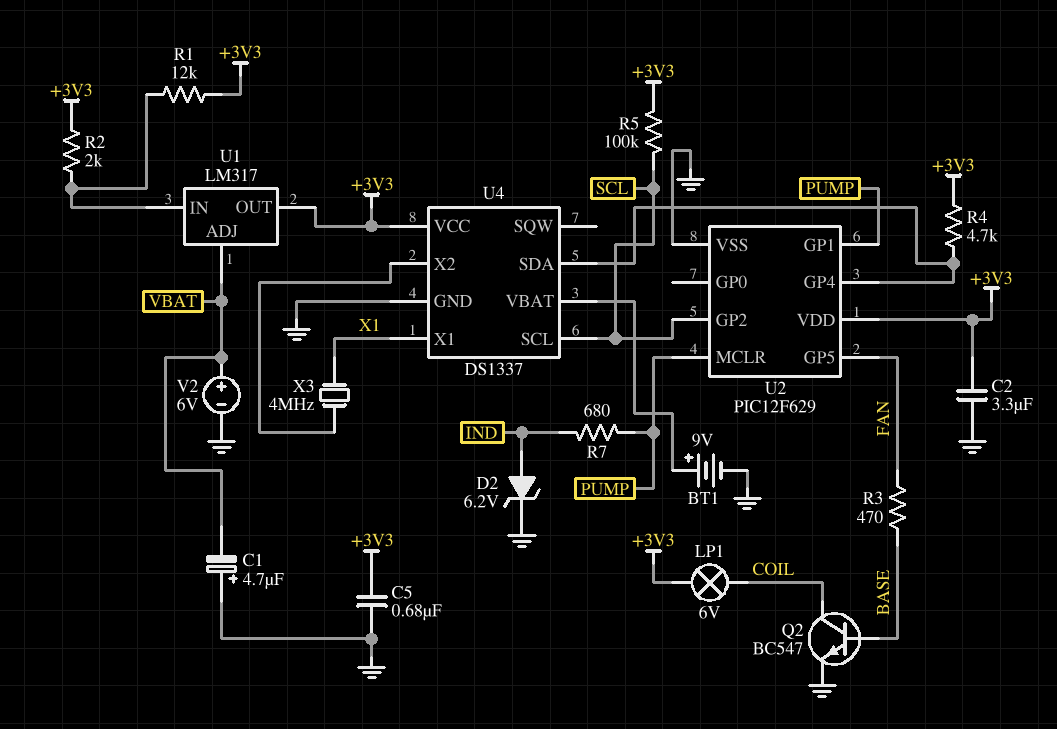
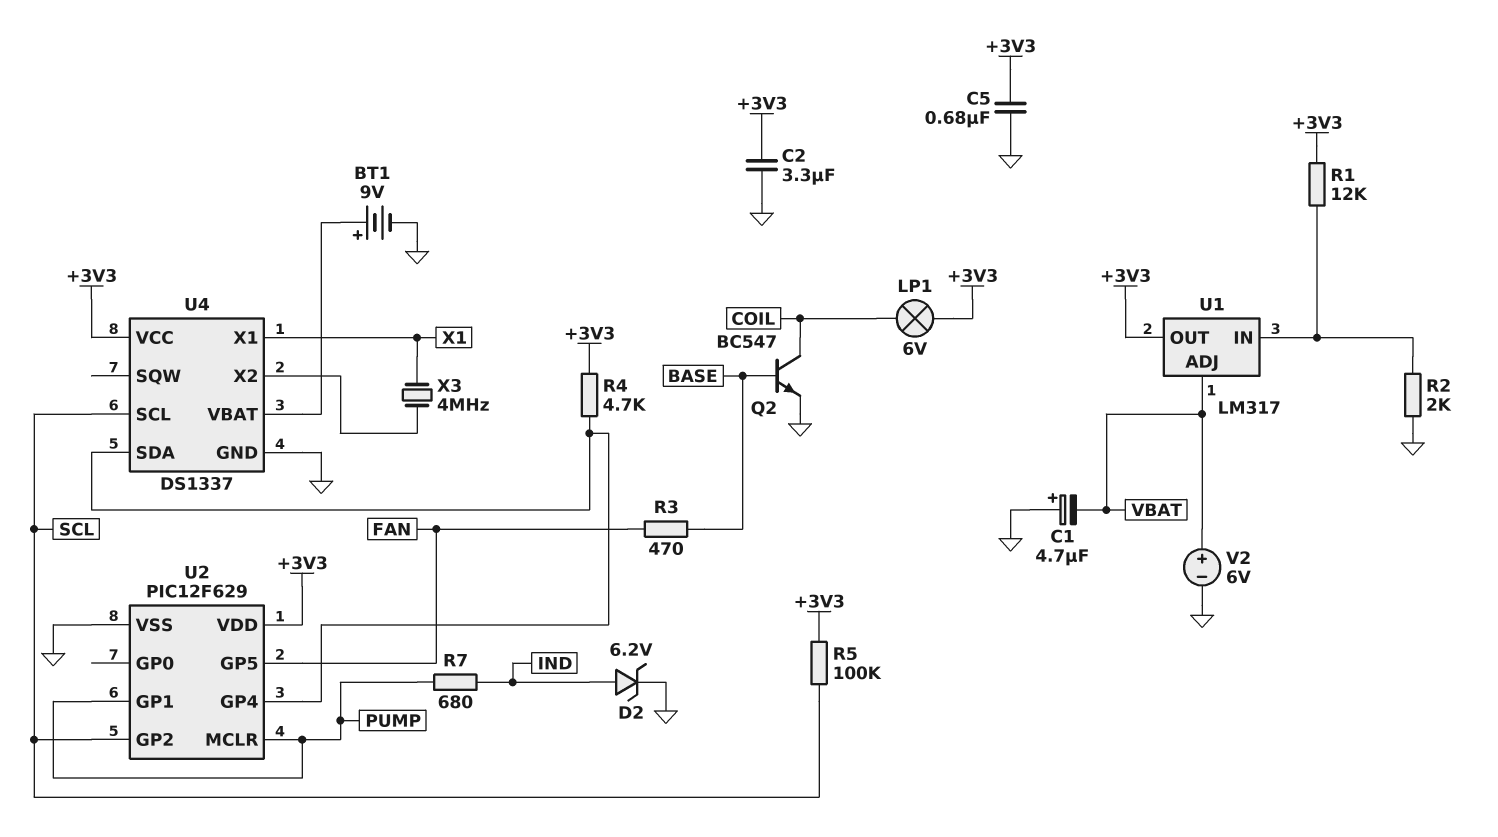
R2: 2k (+3V3, U1/IN) -> 2k (GND, U1/IN)

